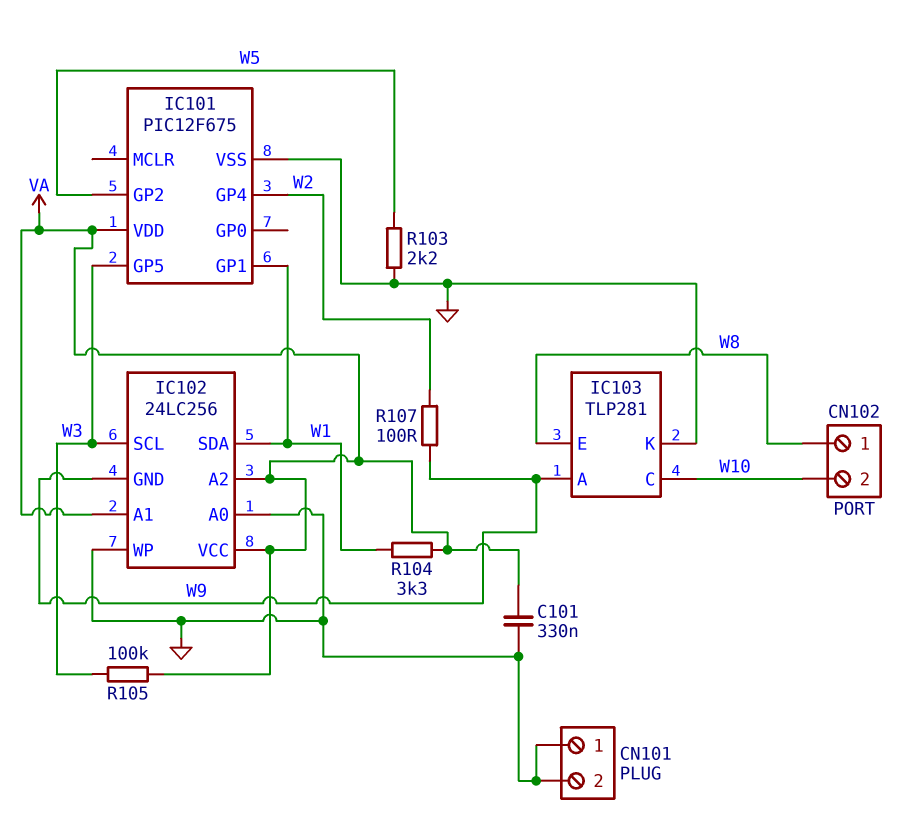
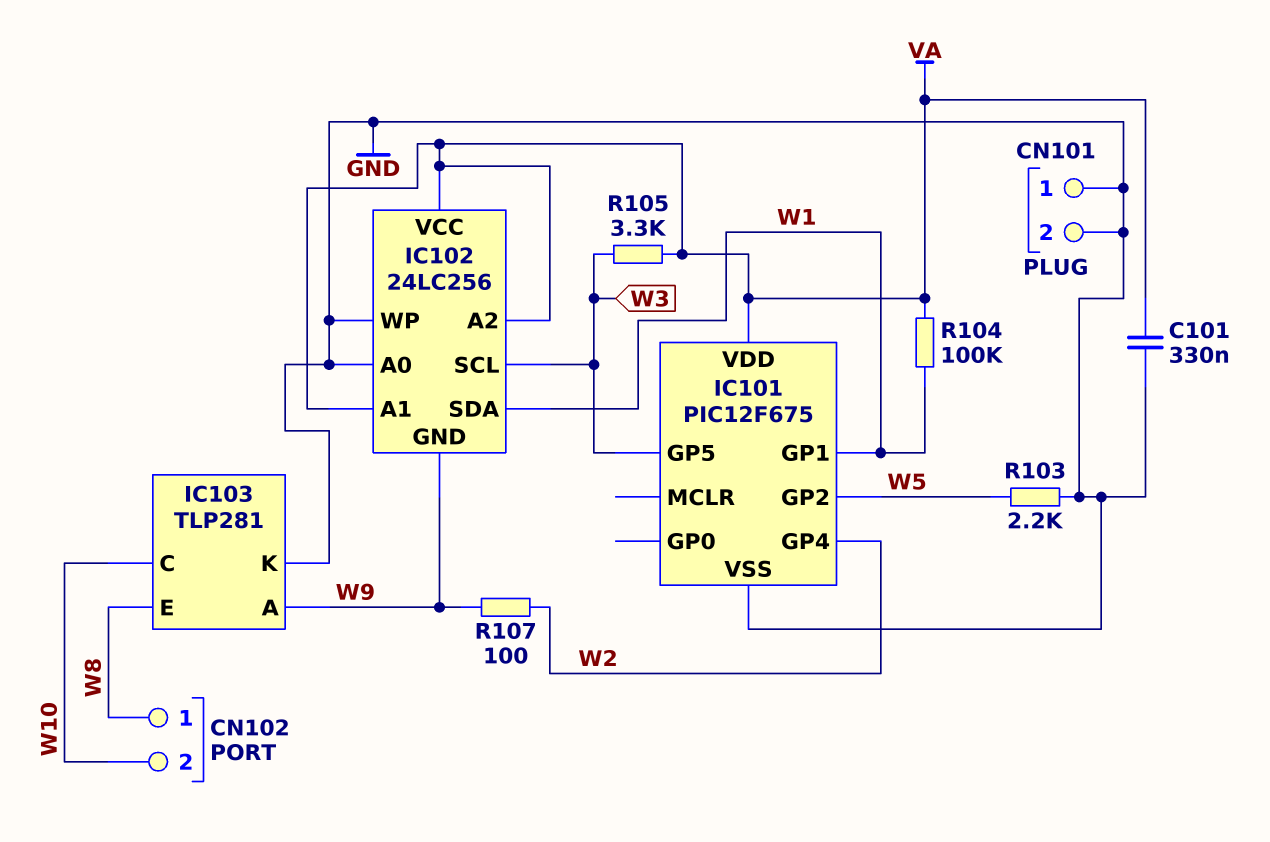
R104: 3.3k (VA, W1) -> 100k (VA, W1)
R105: 100k (VA, W3) -> 3.3k (VA, W3)

